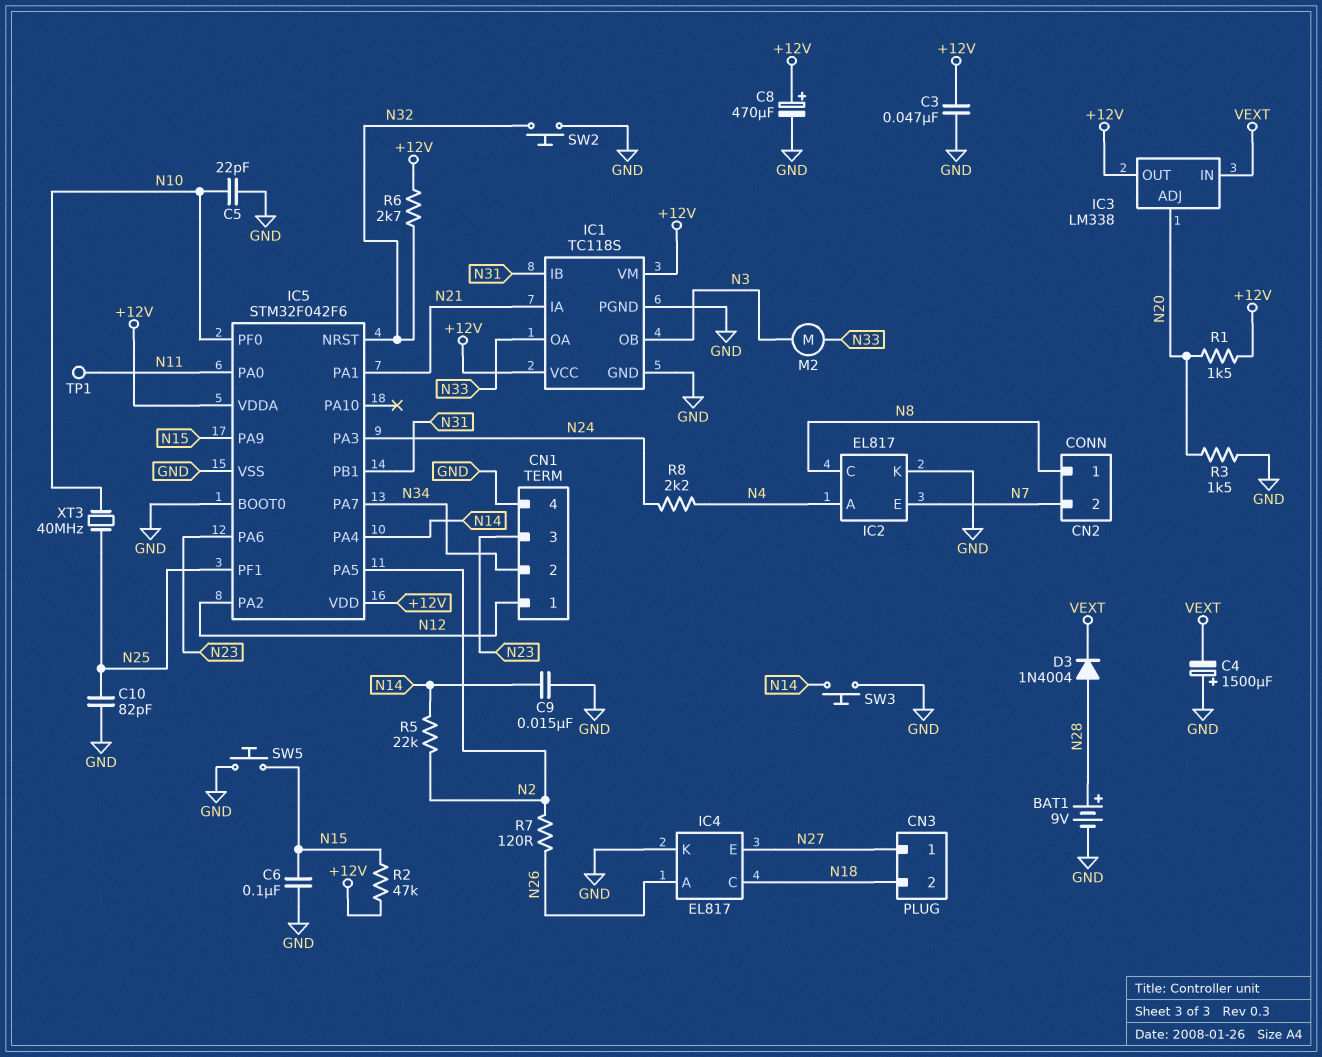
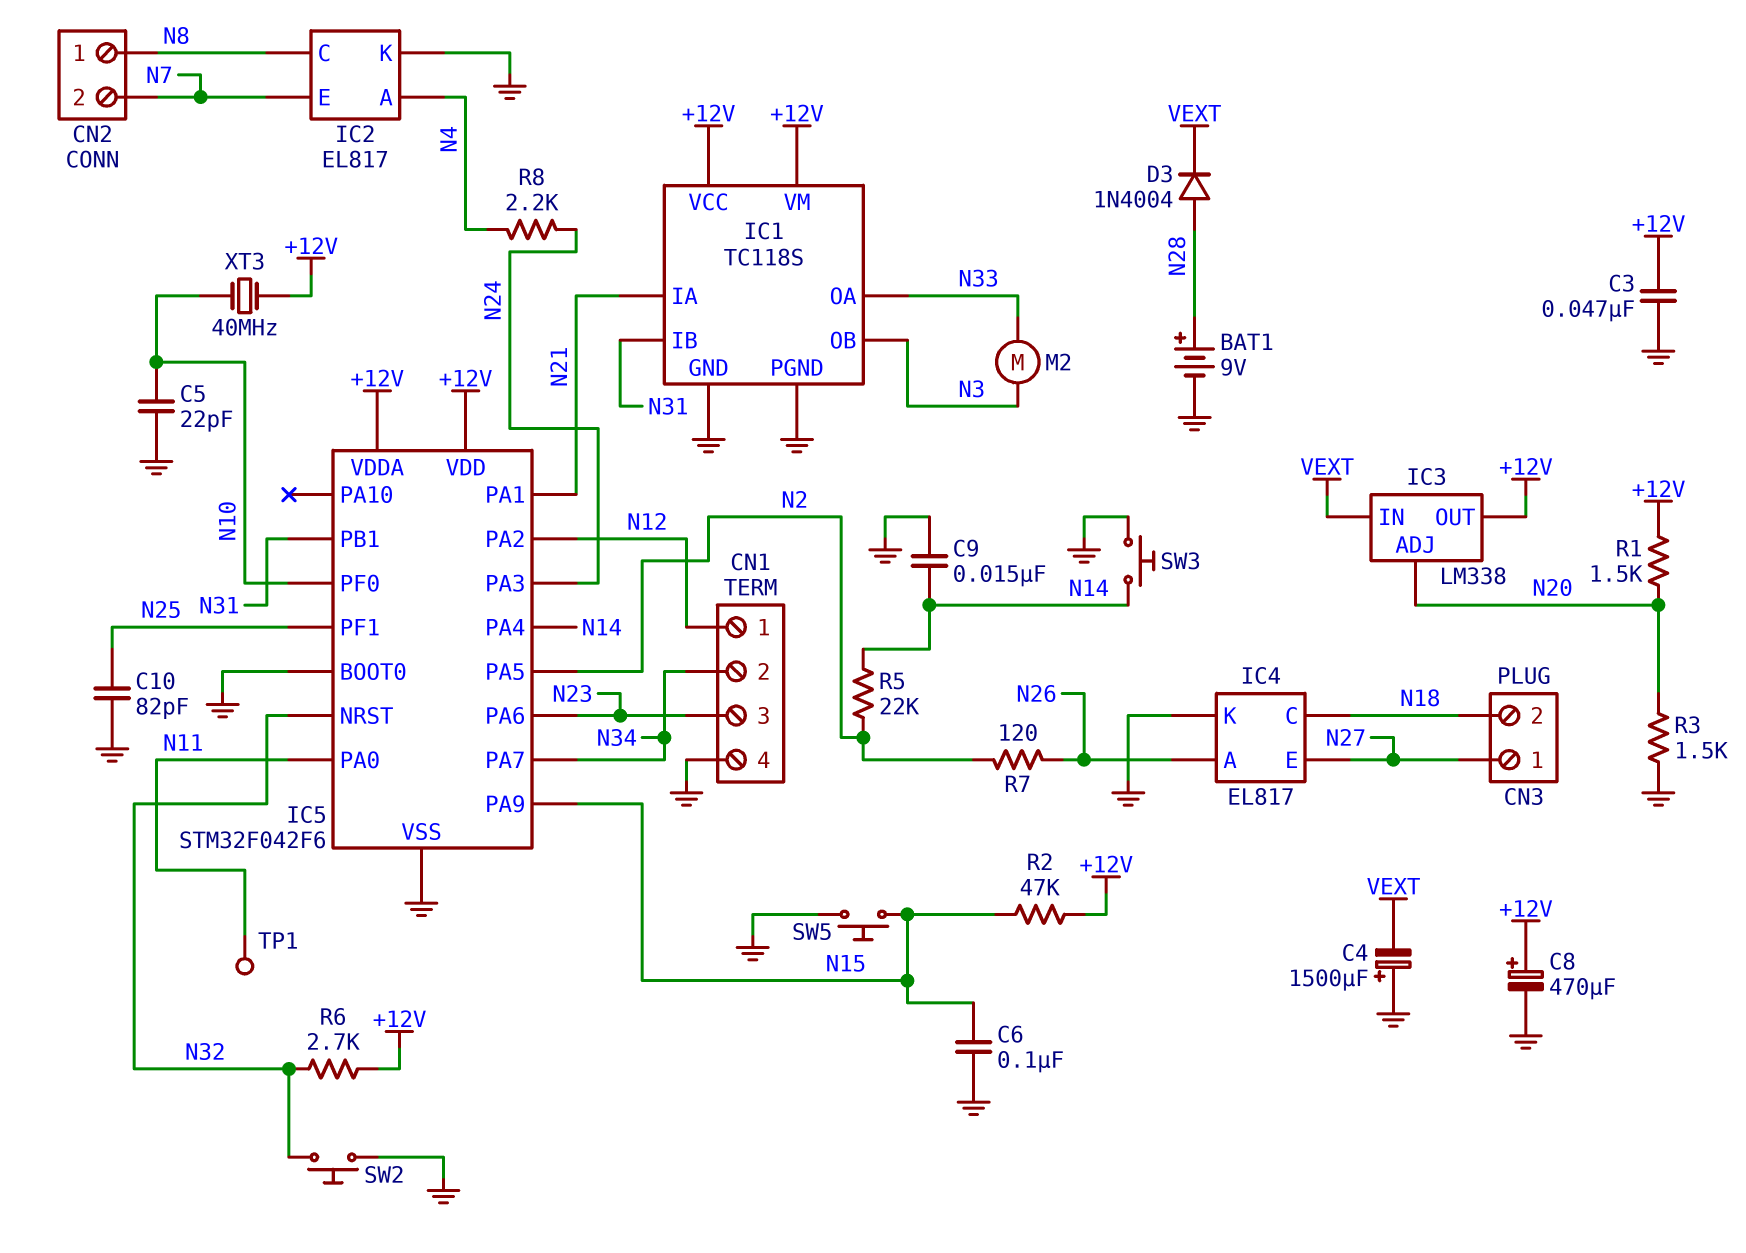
XT3: 40MHz (N10, N25) -> 40MHz (+12V, N10)

